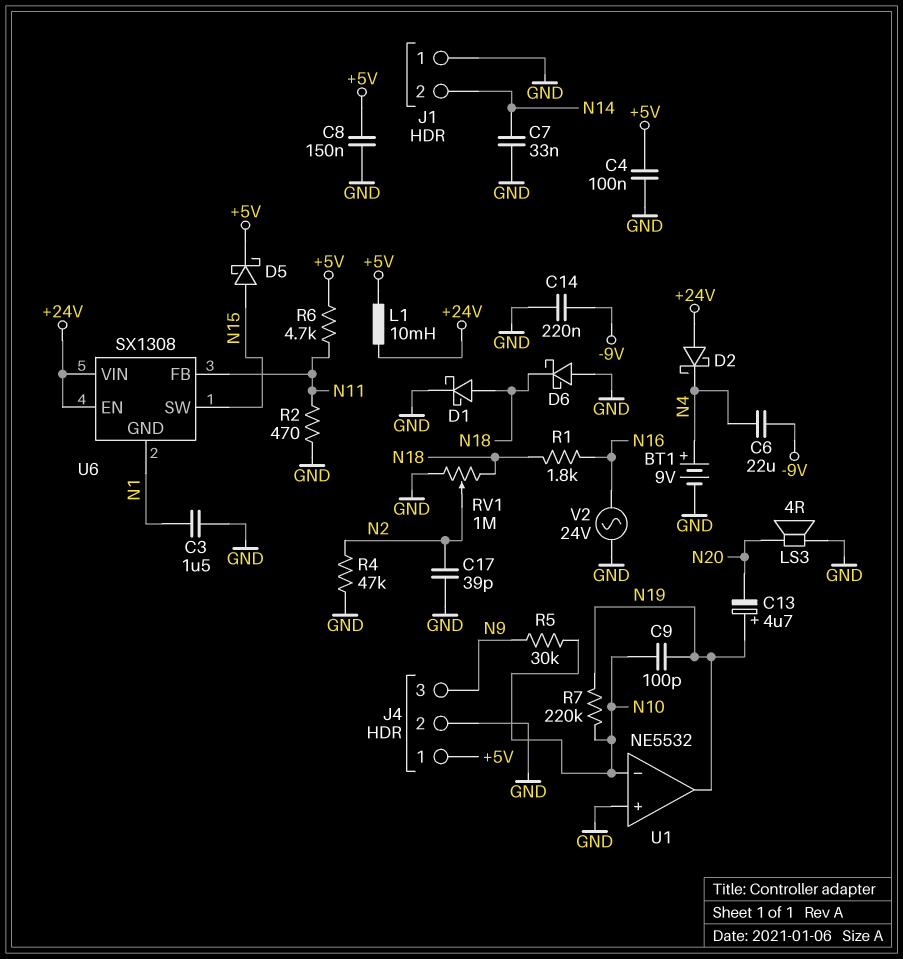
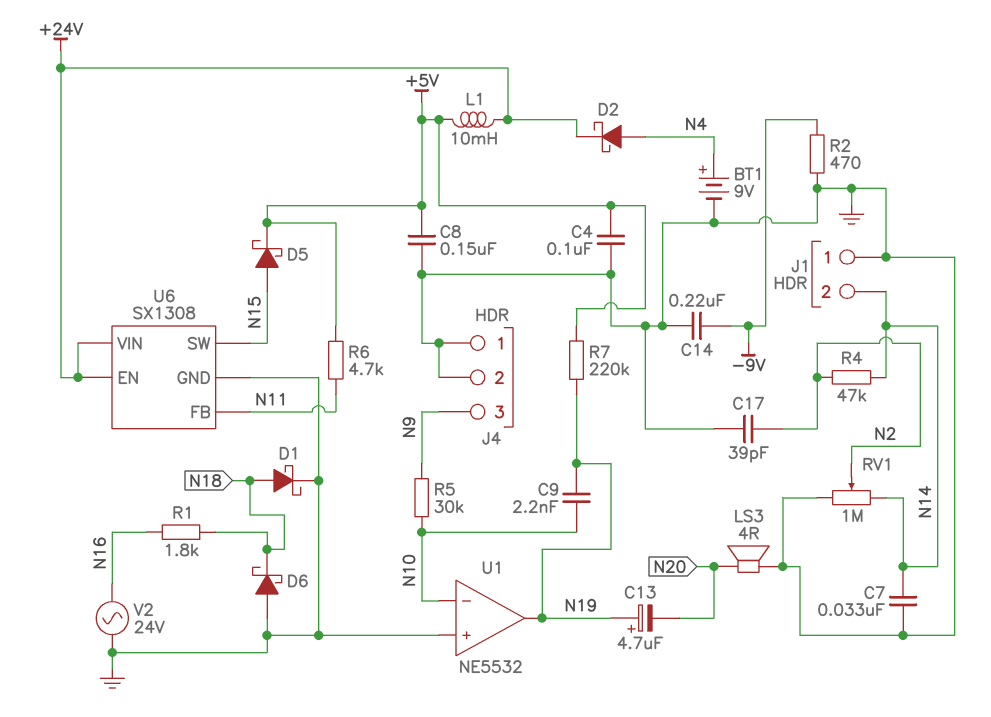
C3: 1.5uF (GND, N1) -> none
C6: 22uF (-9V, N4) -> none
C9: 100pF (N10, N19) -> 2.2nF (N10, N19)
D2: schottky (A +24V, K N4) -> schottky (A N4, K +24V)
J4 pin 1: +5V -> GND
R2: 470 (GND, N11) -> 470 (-9V, GND)
R4: 47k (GND, N2) -> 47k (N2, N14)
R7: 220k (N10, N19) -> 220k (+5V, N19)
RV1: 1M (GND, N18, wiper N2) -> 1M (GND, N14, wiper N2)
U6 pin GND: N1 -> GND

